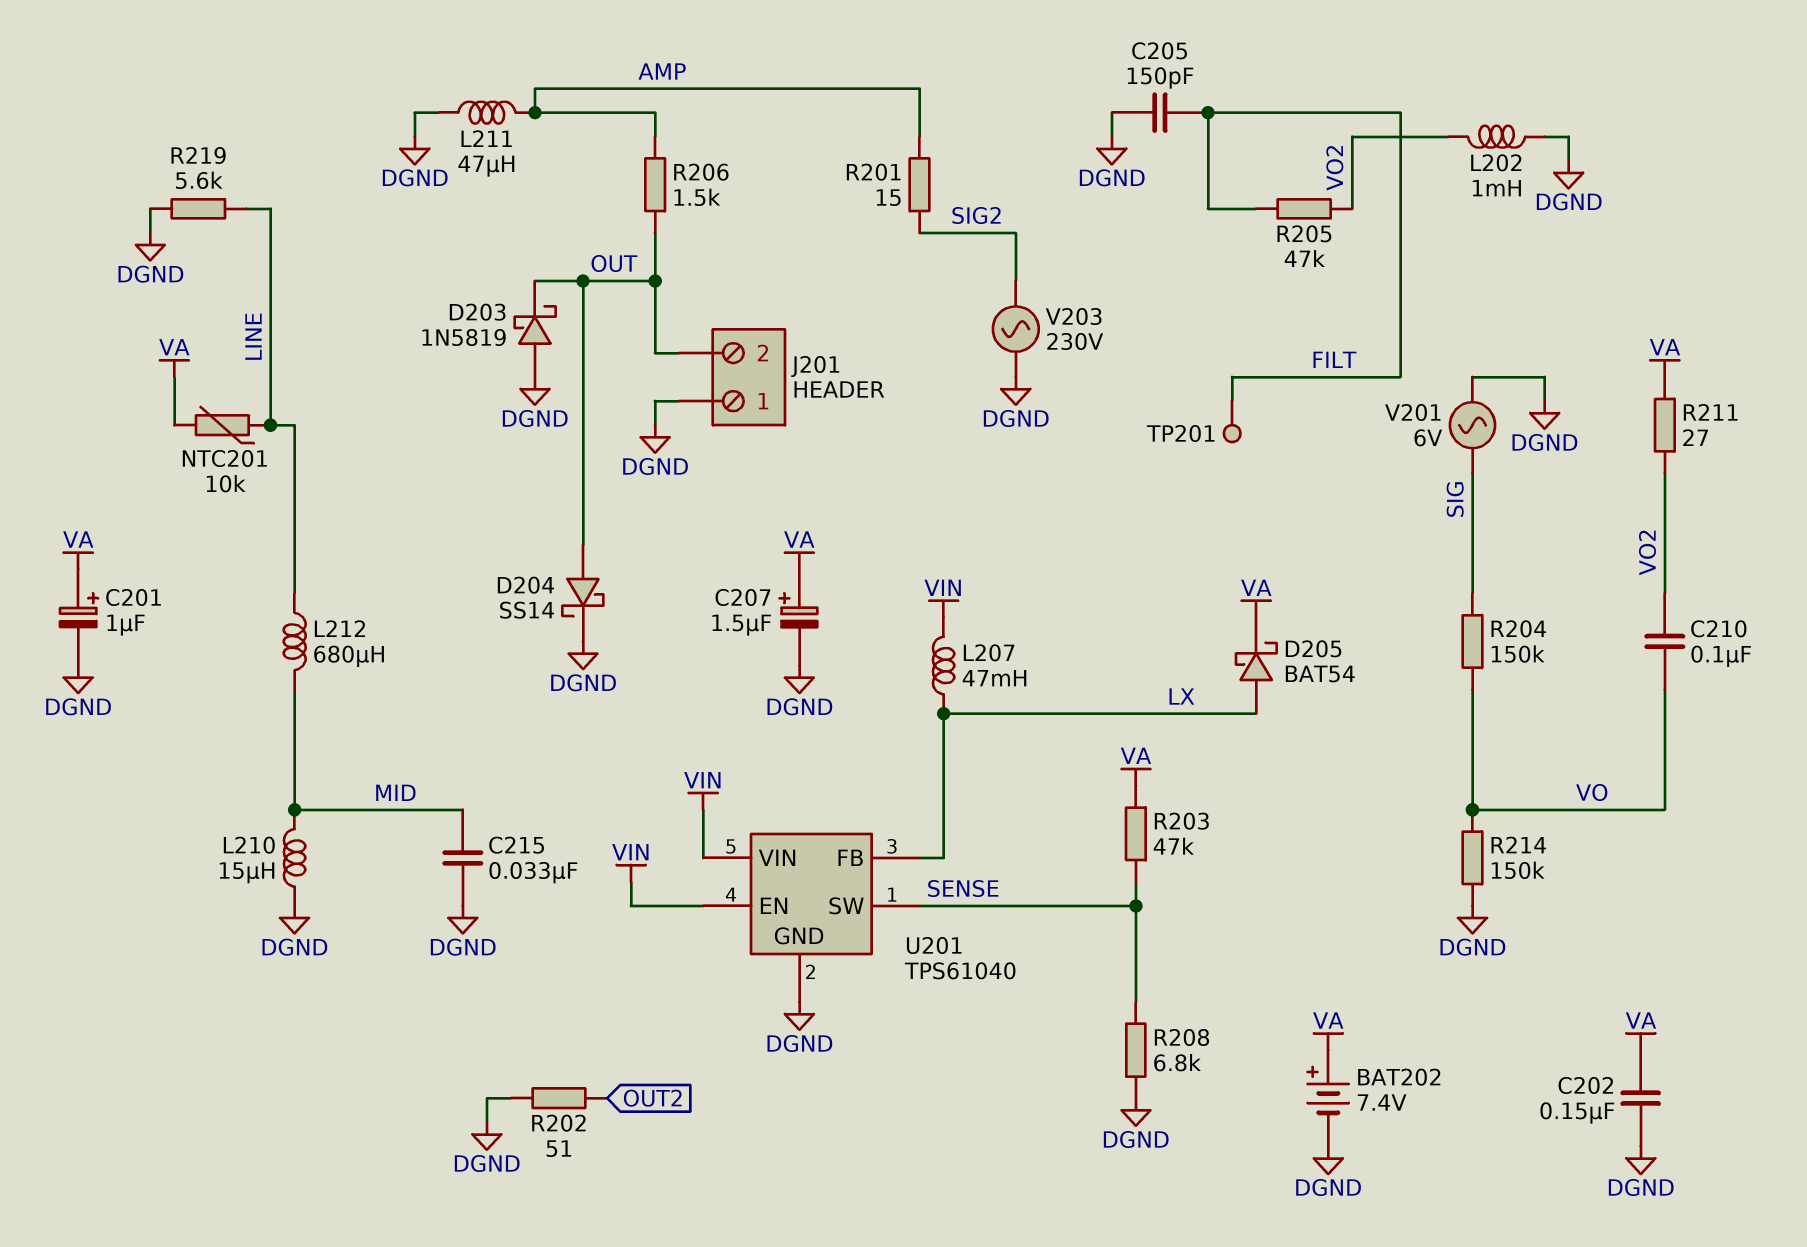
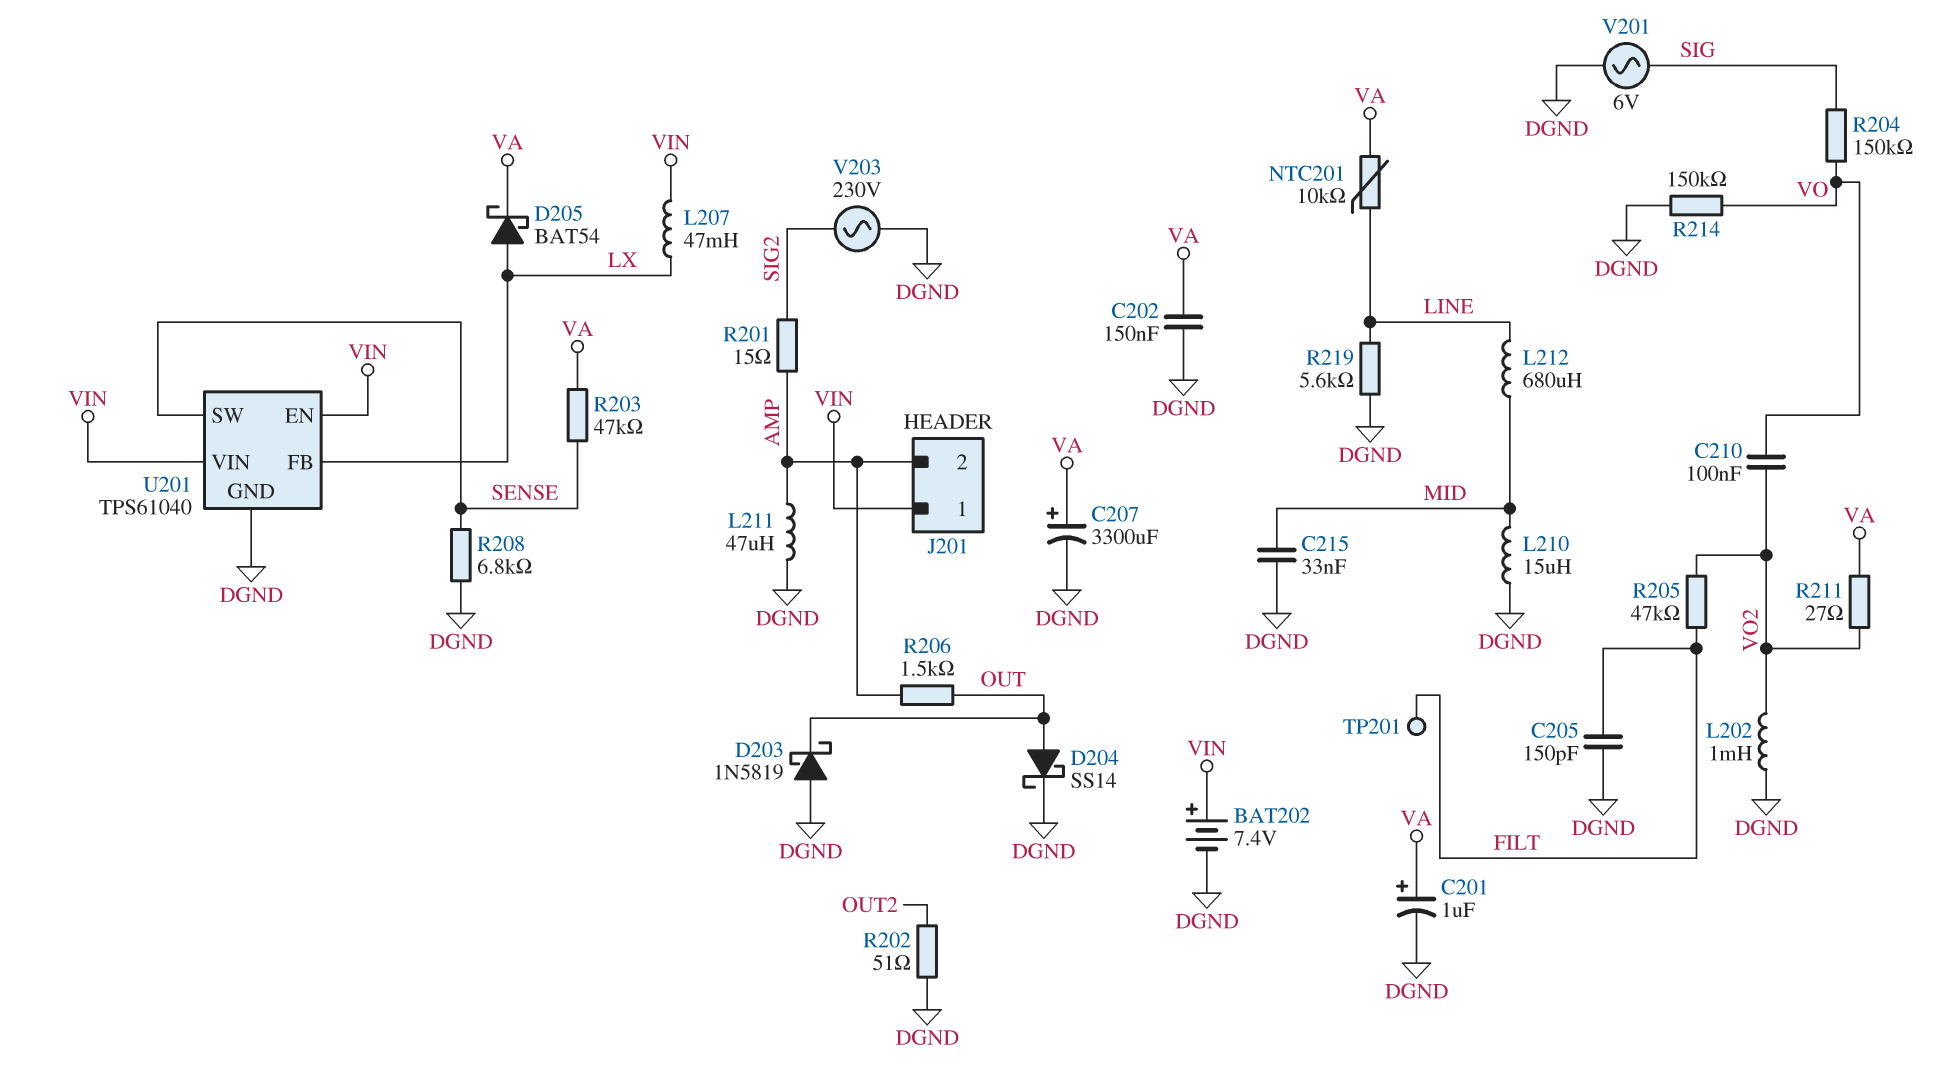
BAT202: 7.4V (plus VA, minus DGND) -> 7.4V (plus VIN, minus DGND)
C207: 1.5uF (plus VA, minus DGND) -> 3300uF (plus VA, minus DGND)
J201 pin 1: DGND -> VIN
J201 pin 2: OUT -> AMP

